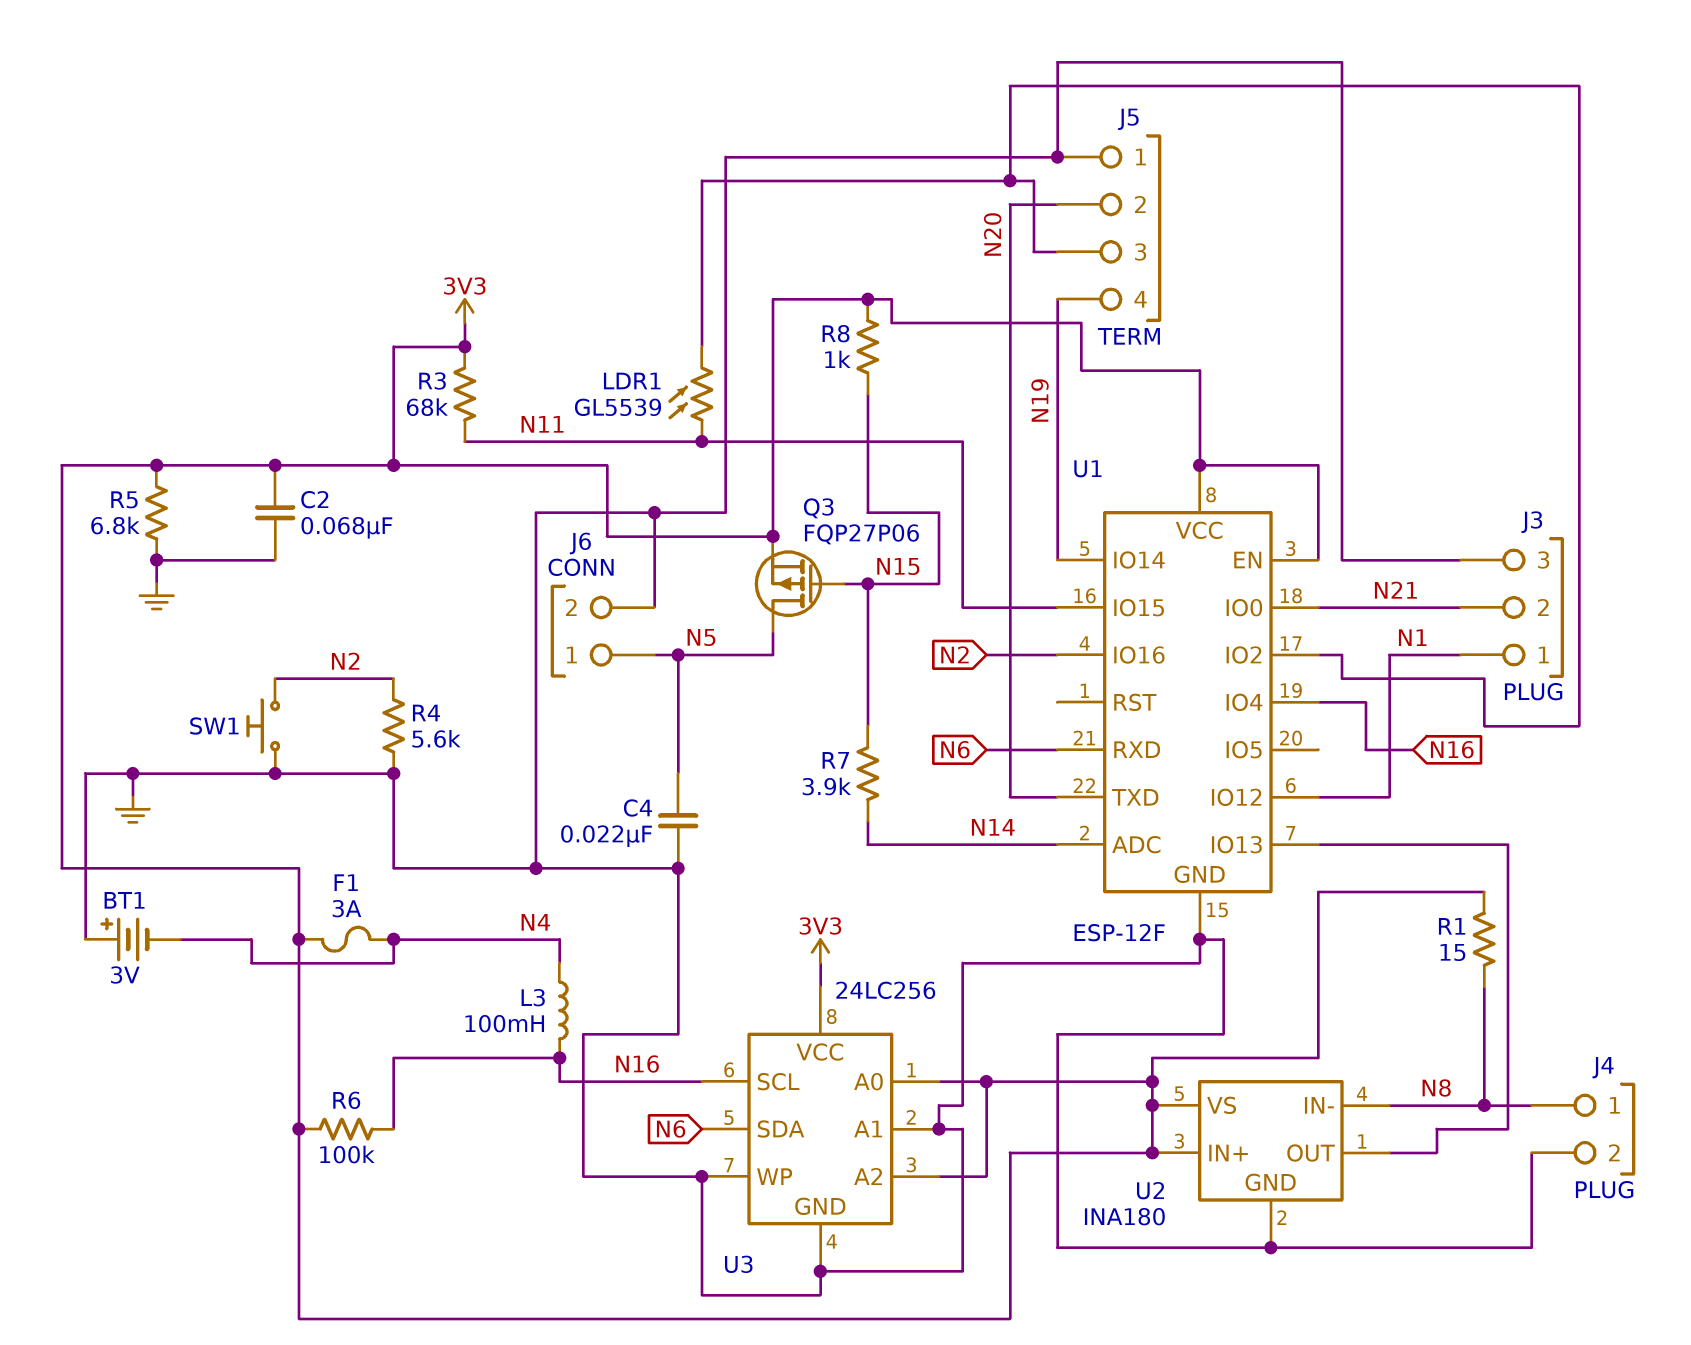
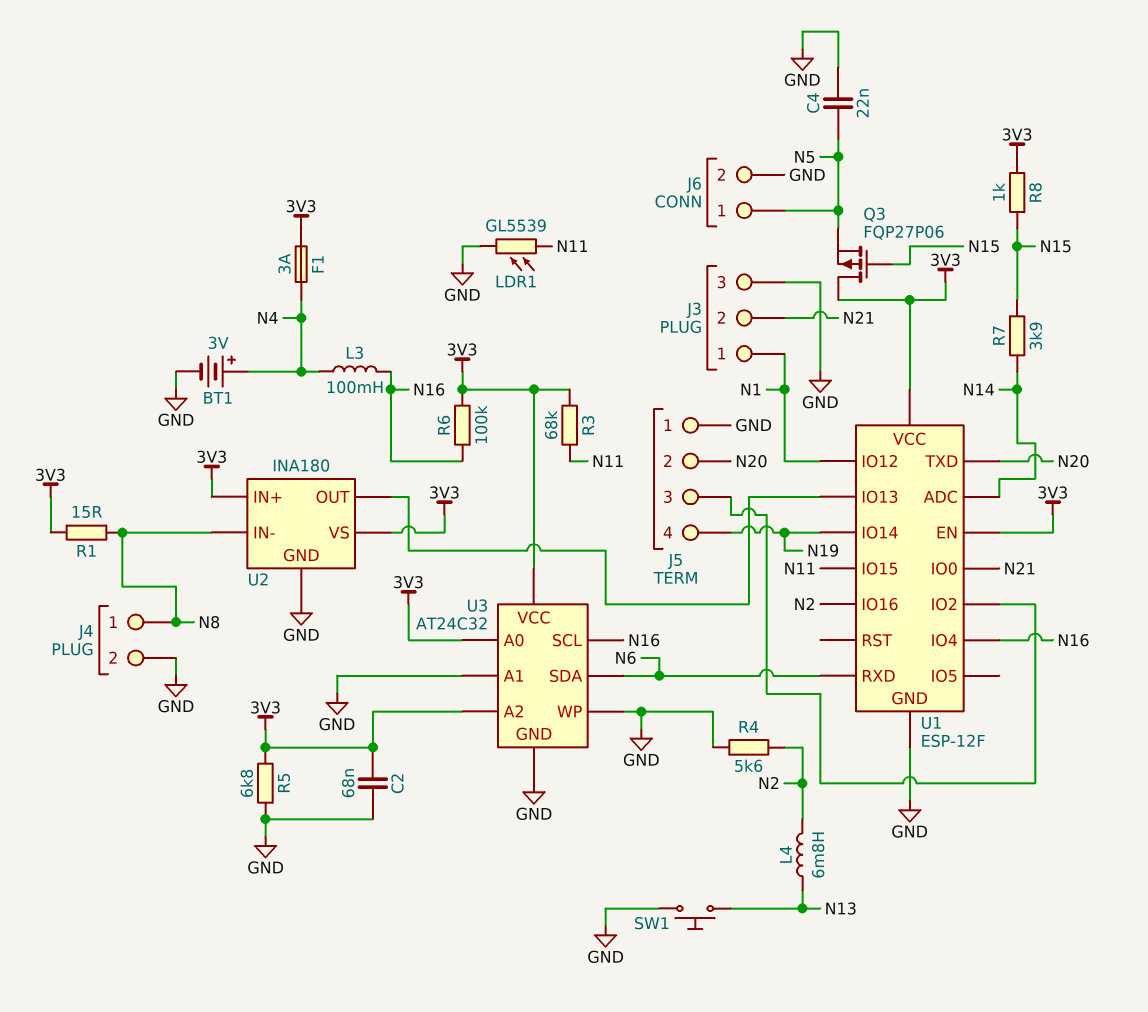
BT1: 3V (plus GND, minus N4) -> 3V (plus N4, minus GND)
L4: none -> 6.8mH (N2, N13)
LDR1: GL5539 (J5/3, N11) -> GL5539 (GND, N11)
Q3: PMOS FQP27P06 (G N15, D N5, S 3V3) -> PMOS FQP27P06 (G N15, D 3V3, S N5)
SW1: button (GND, N2) -> button (GND, N13)
U3: 24LC256 -> AT24C32

